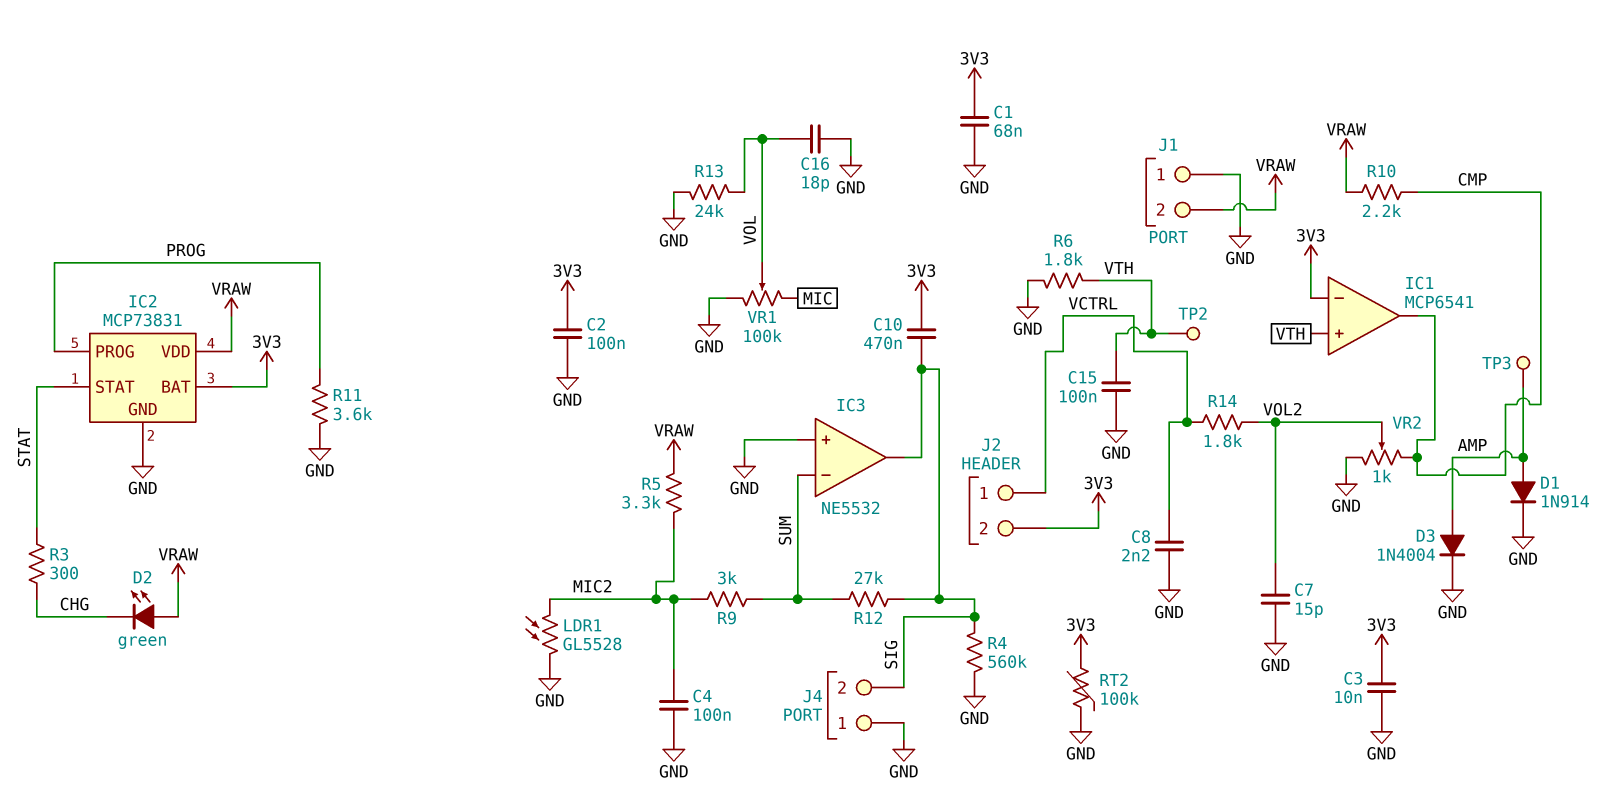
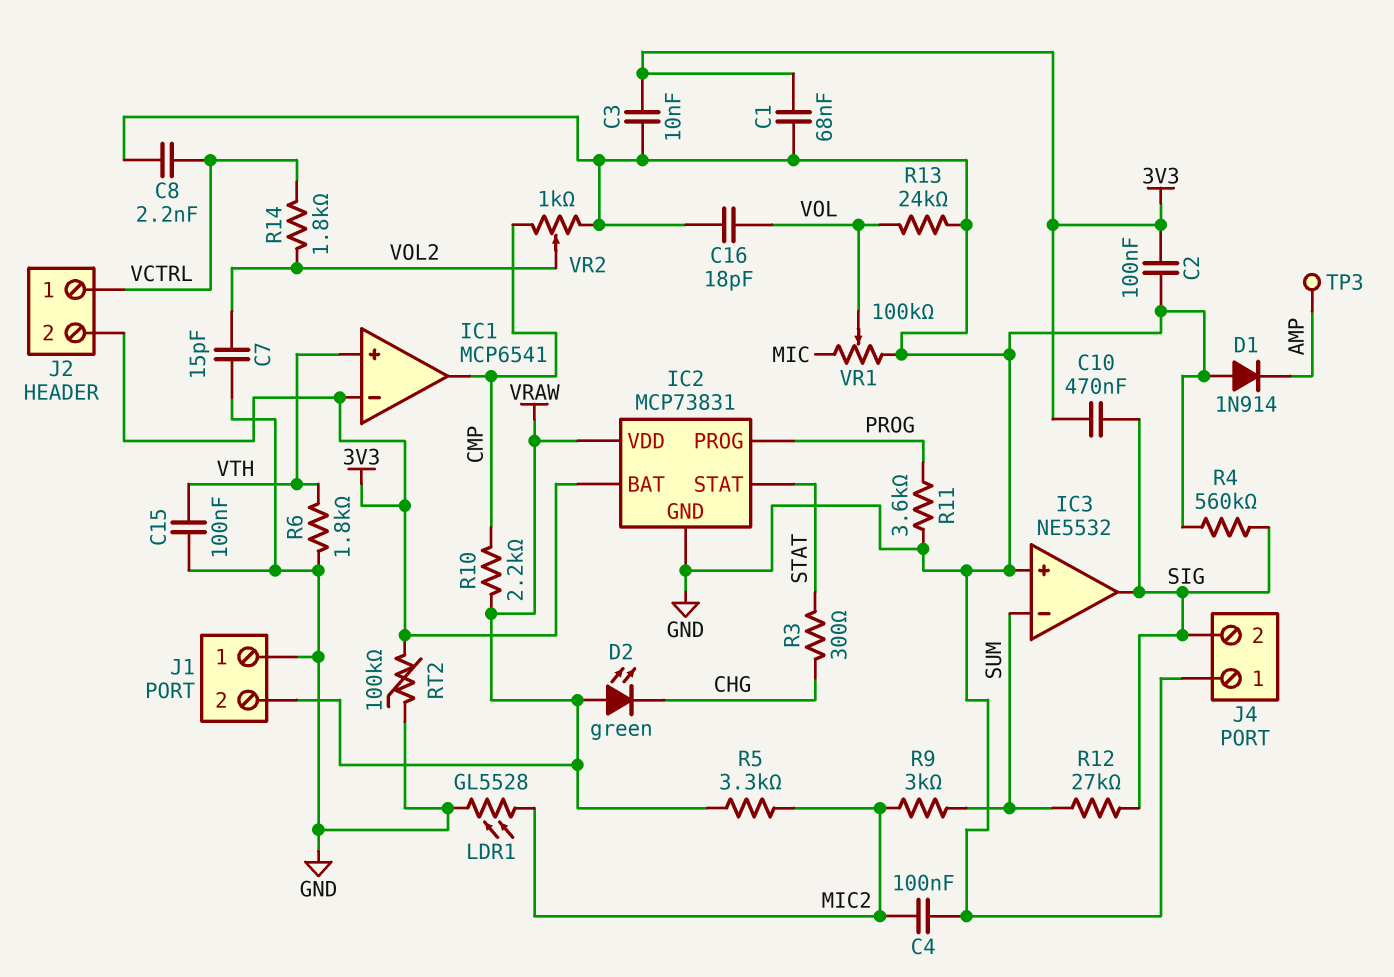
D1: diode 1N914 (A AMP, K GND) -> diode 1N914 (A GND, K AMP)
D3: diode 1N4004 (A AMP, K GND) -> none
TP2: test point (VTH) -> none

